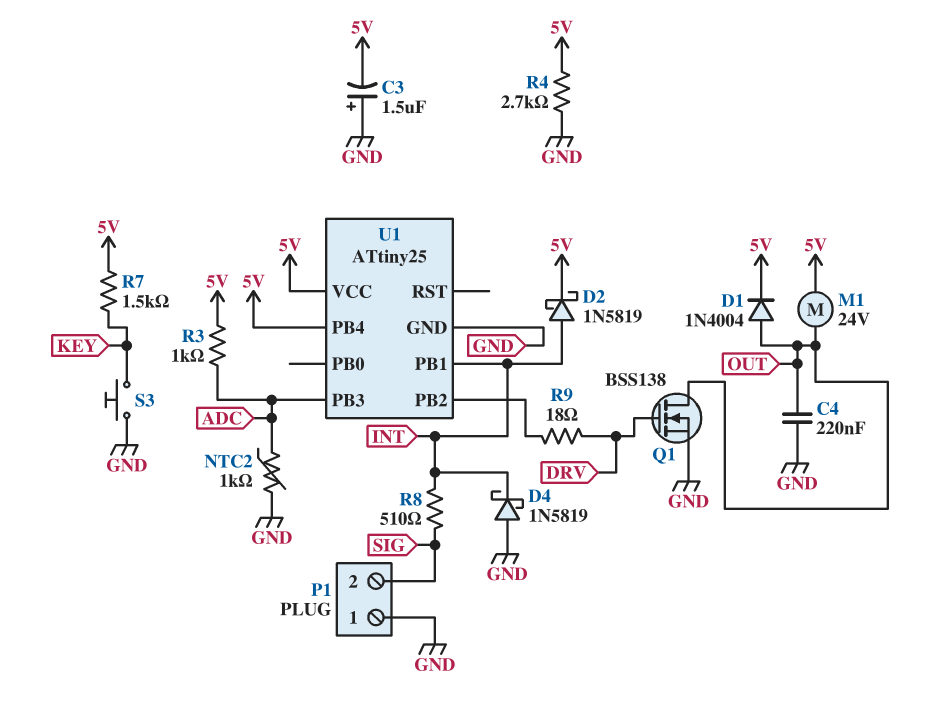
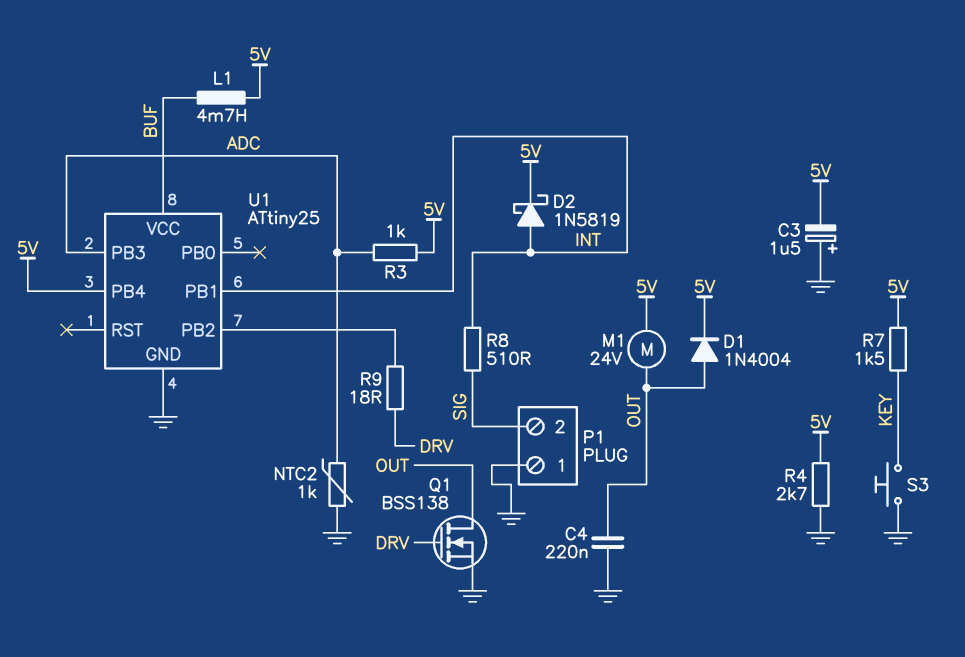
D4: schottky 1N5819 (A GND, K INT) -> none
L1: none -> 4.7mH (5V, BUF)
U1 pin VCC: 5V -> BUF

